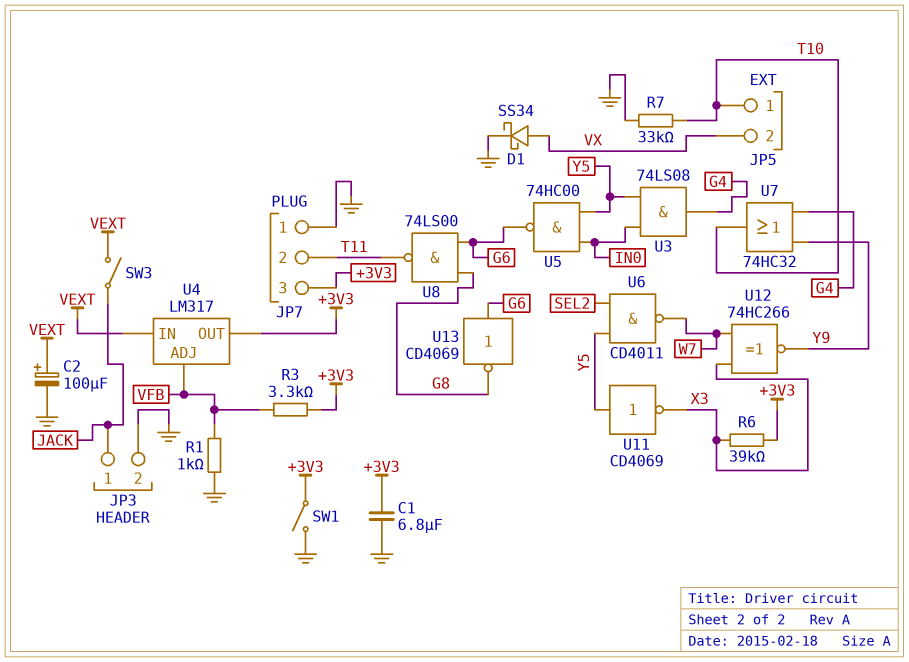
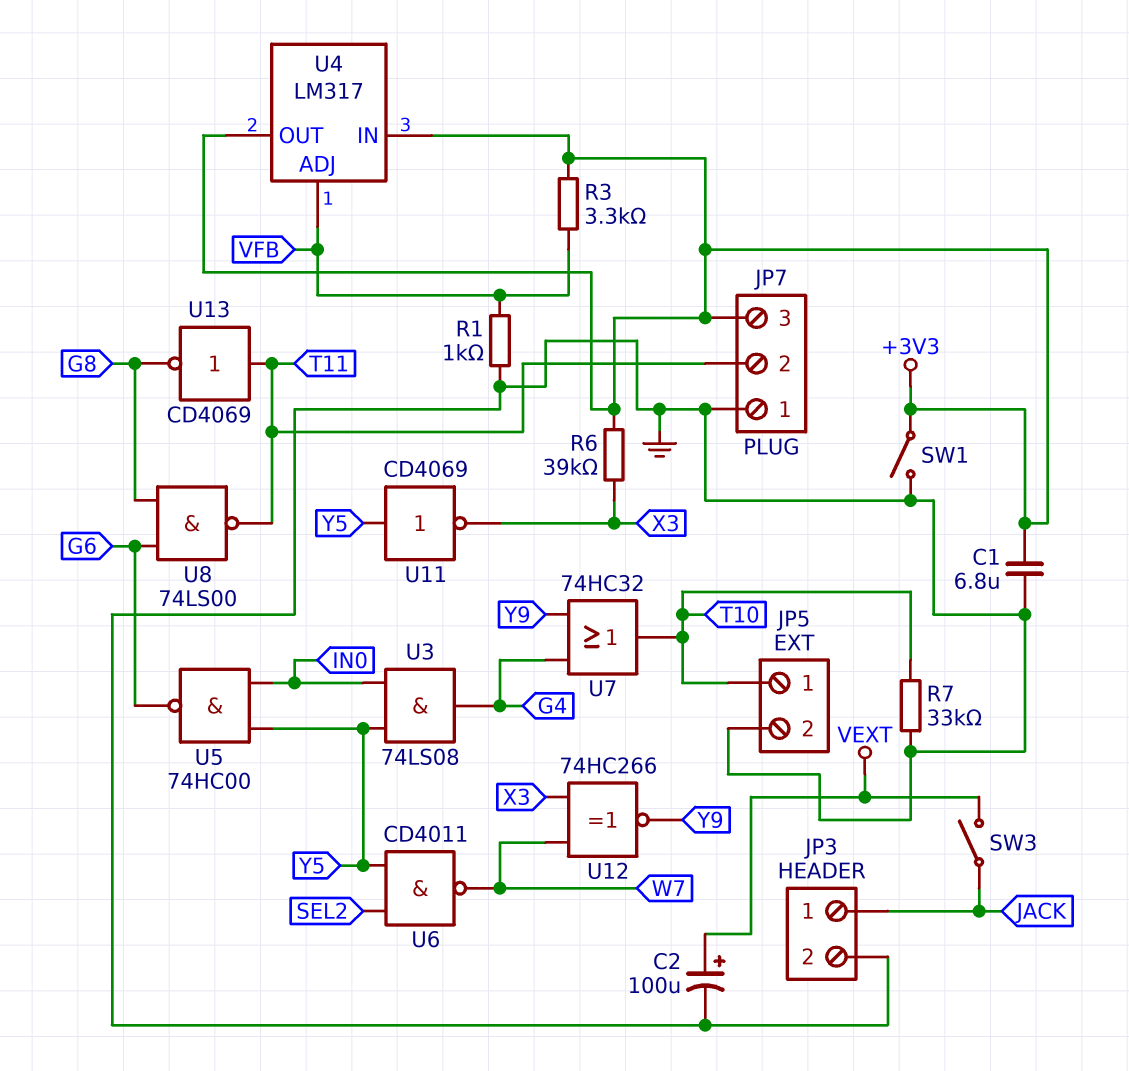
D1: schottky SS34 (A VX, K GND) -> none
JP5 pin 2: VX -> GND
U4 pin IN: VEXT -> +3V3
U13: NOT CD4069 (in G6, out G8) -> NOT CD4069 (in T11, out G8)

